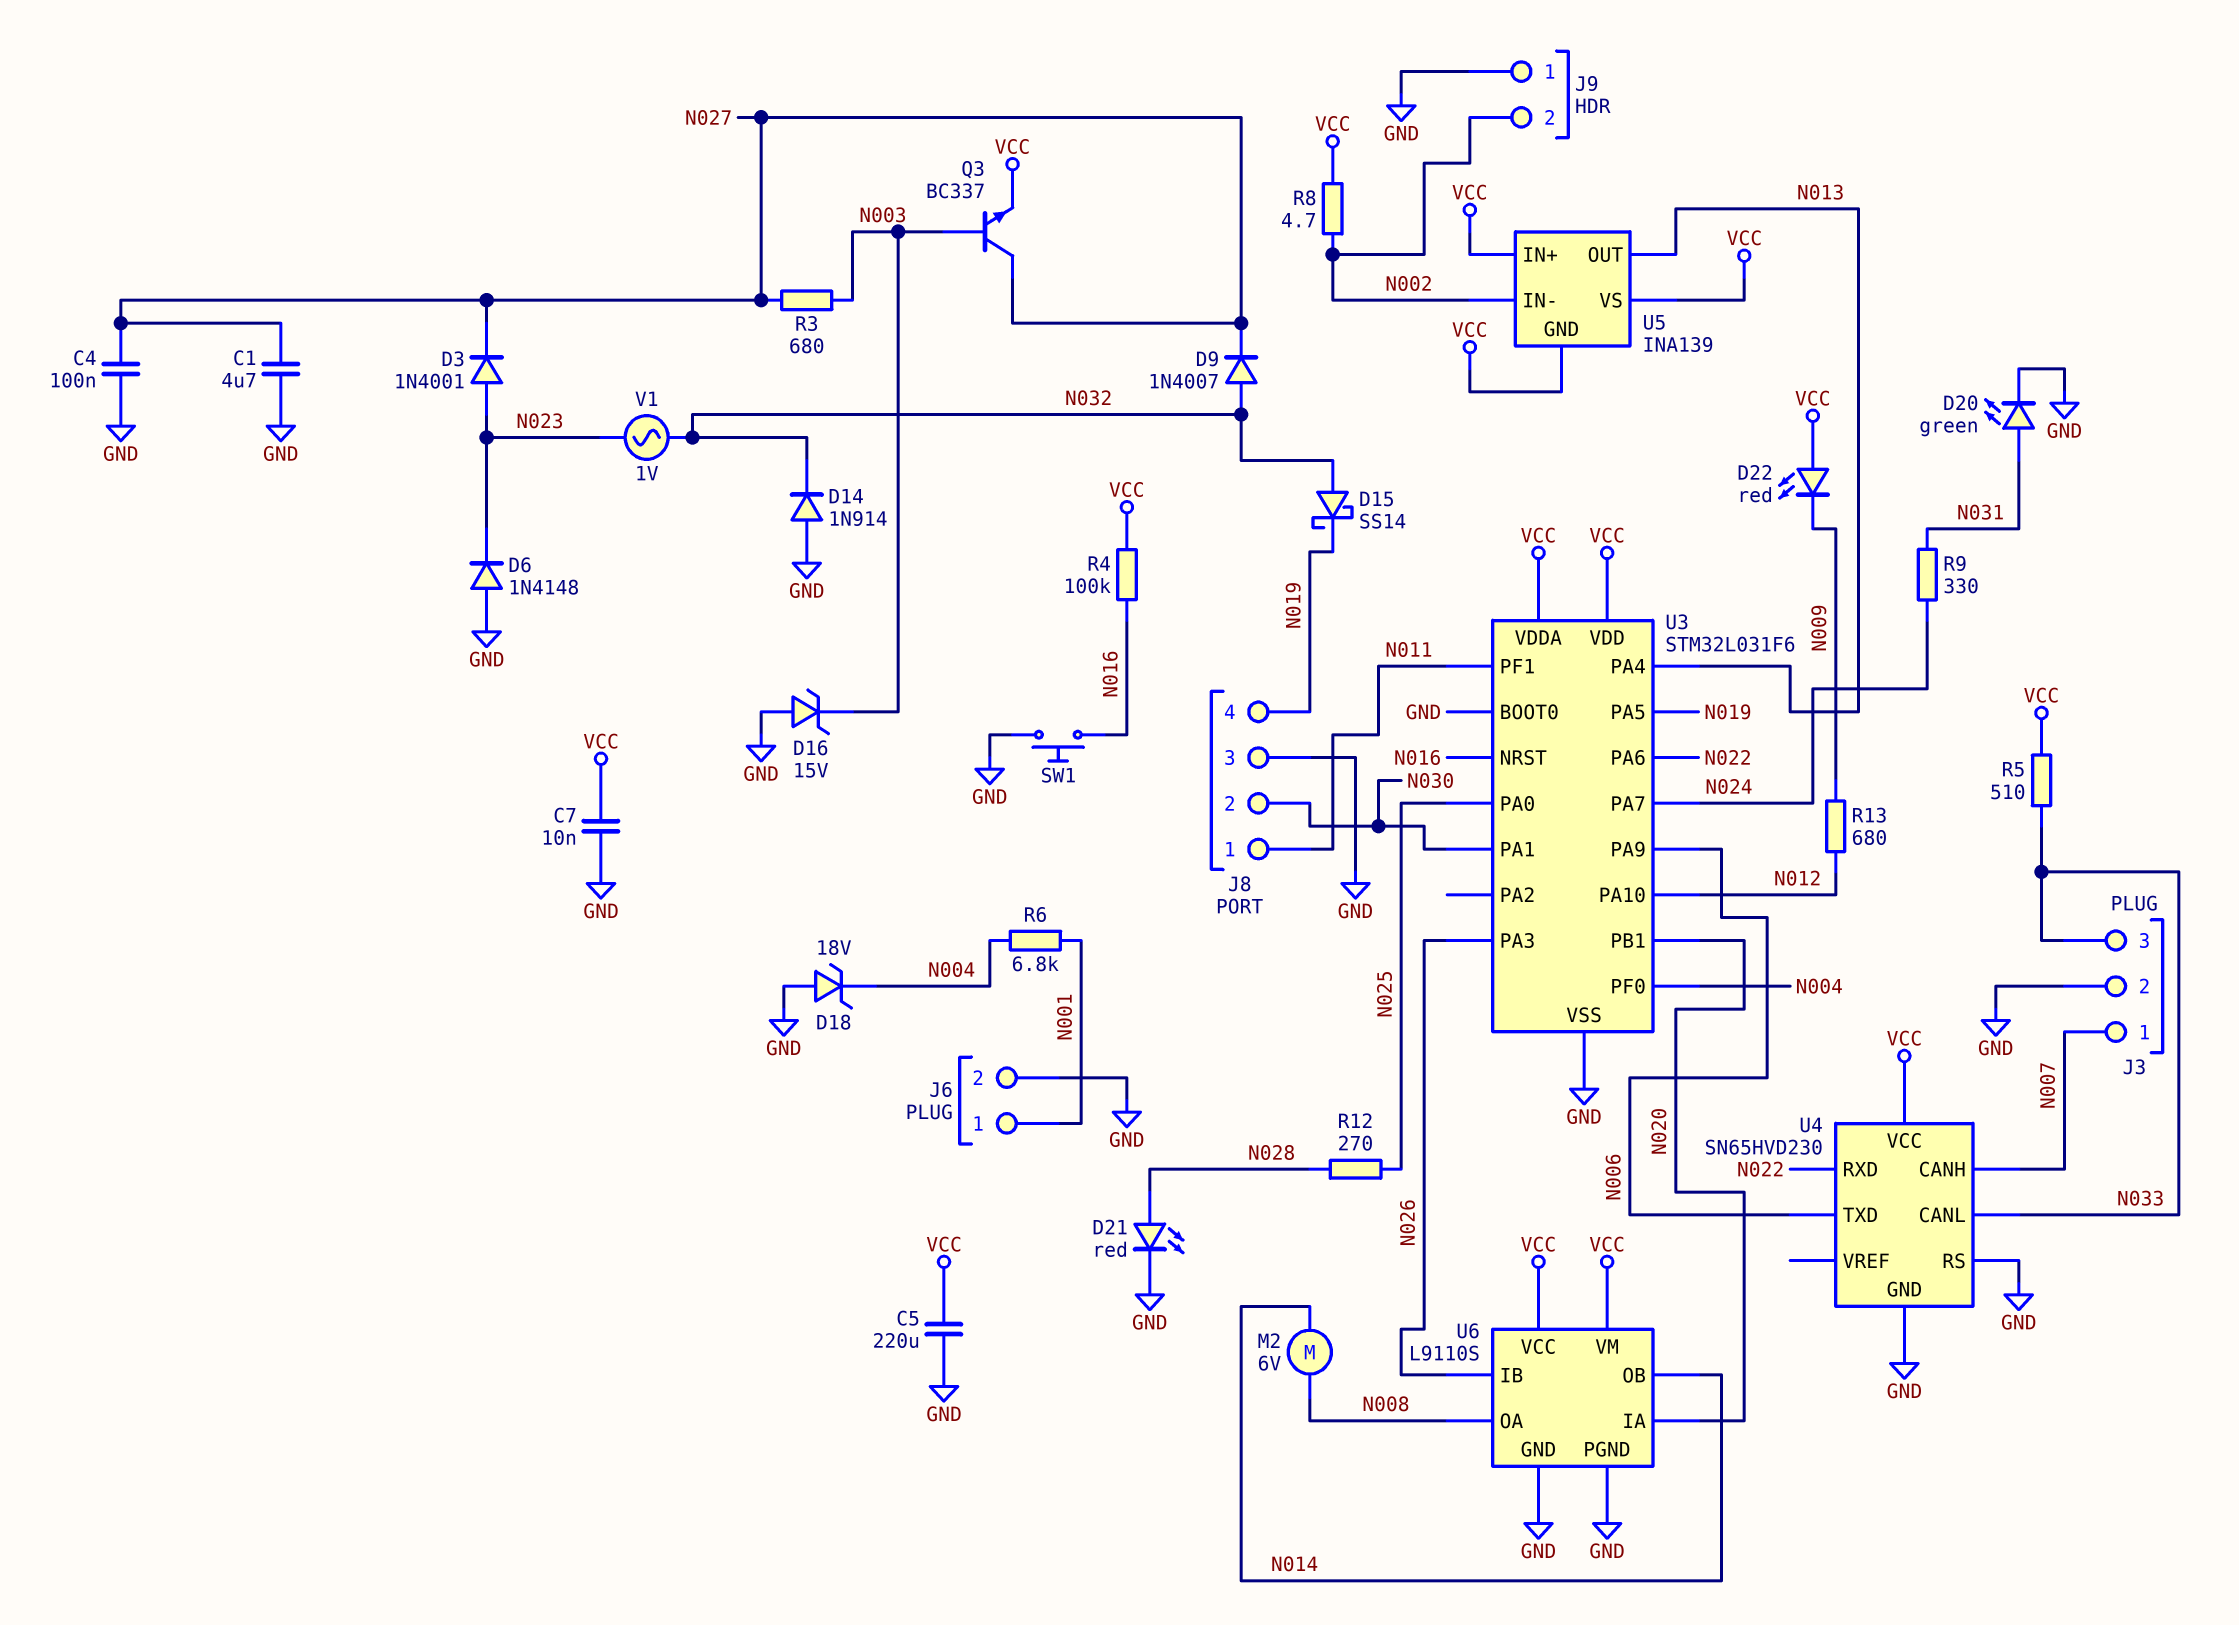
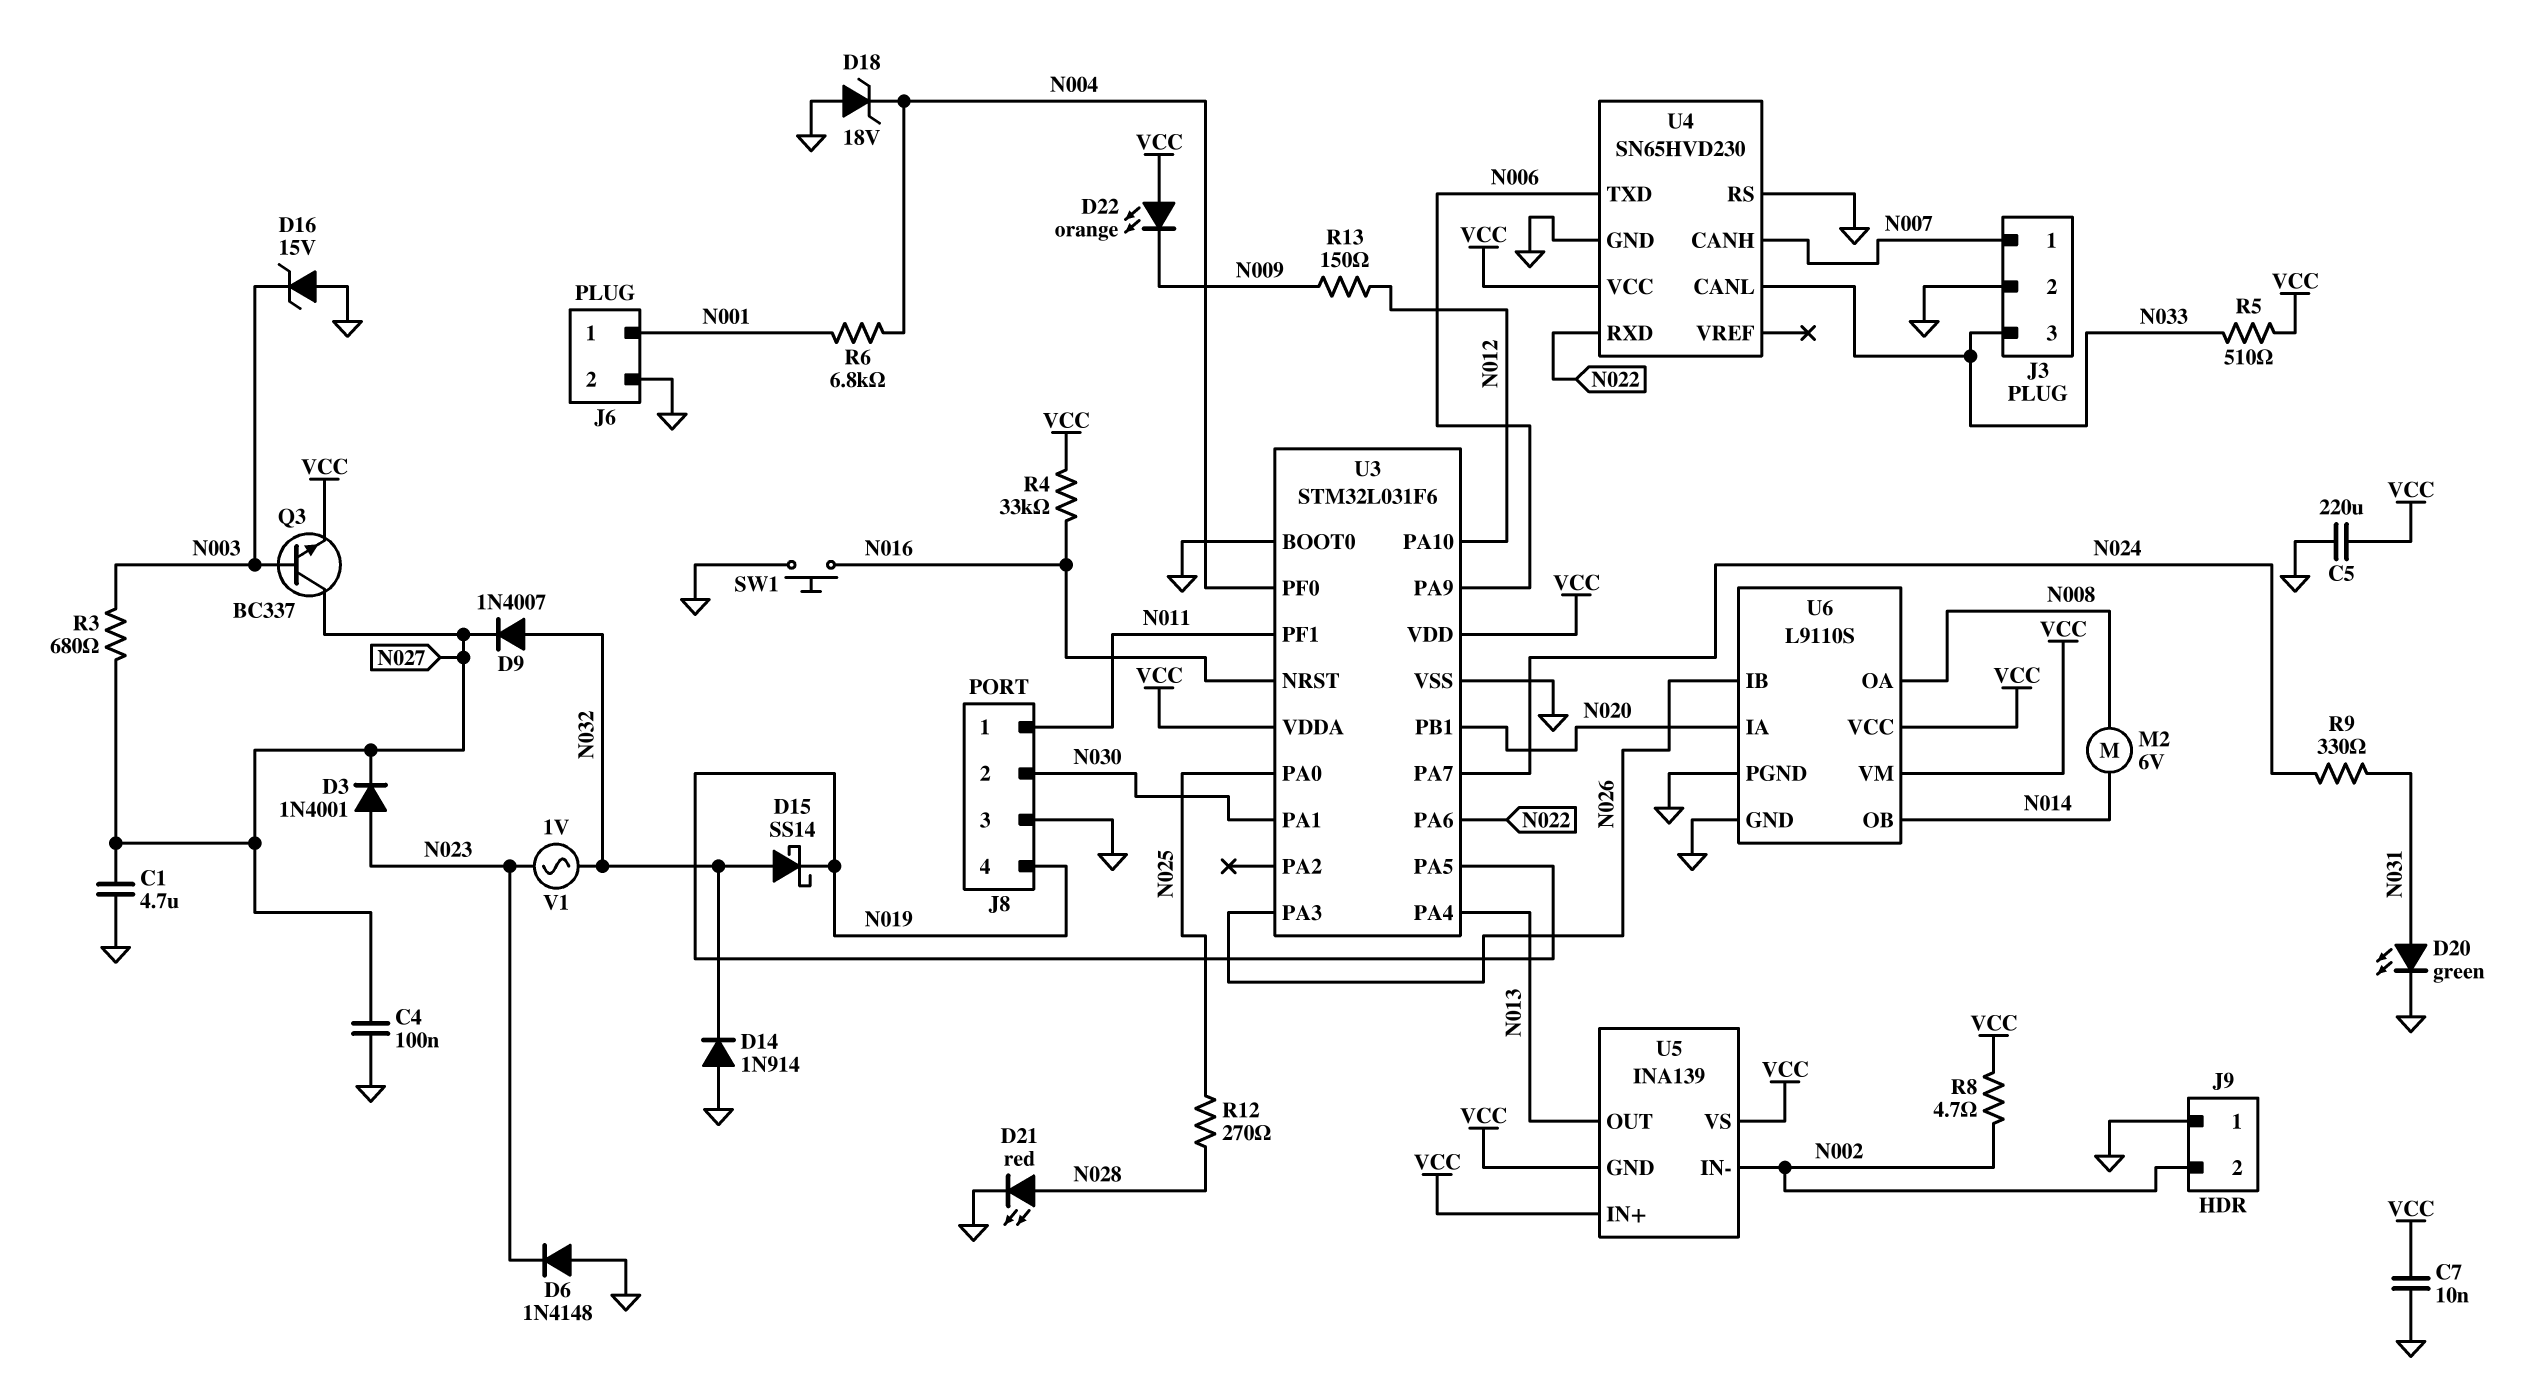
D22: LED red (A VCC, K N009) -> LED orange (A VCC, K N009)
R4: 100k (N016, VCC) -> 33k (N016, VCC)
R13: 680 (N009, N012) -> 150 (N009, N012)

